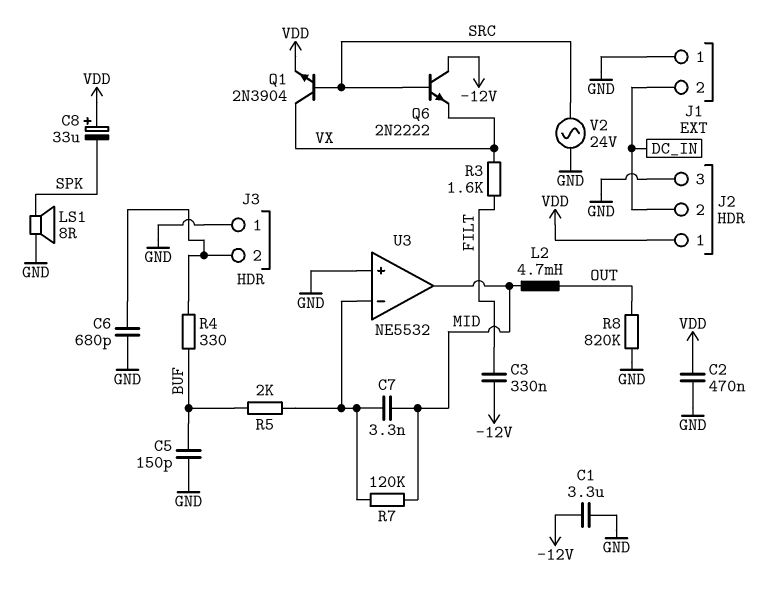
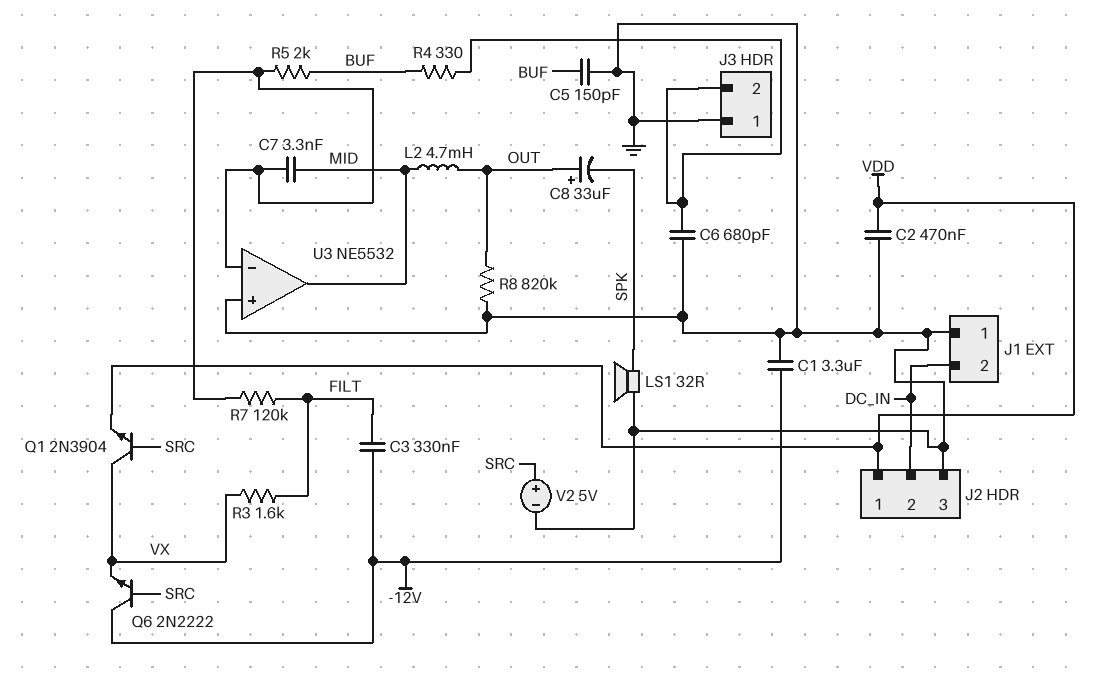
C8: 33uF (plus VDD, minus SPK) -> 33uF (plus OUT, minus SPK)
LS1: speaker 8R (GND, SPK) -> speaker 32R (GND, SPK)
R7: 120k (MID, U3/in-) -> 120k (FILT, U3/in-)
V2: AC 24V (GND, SRC) -> 5V (plus SRC, minus GND)

